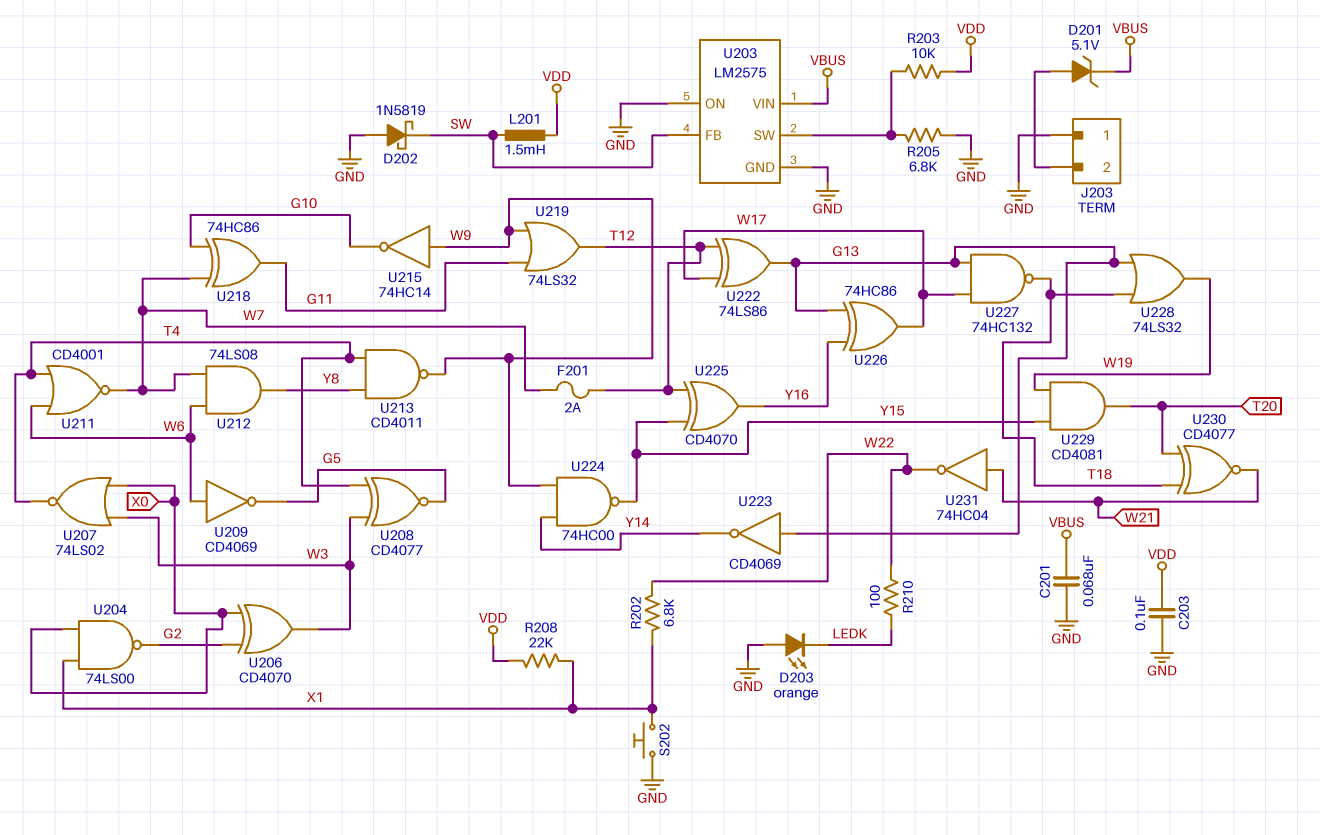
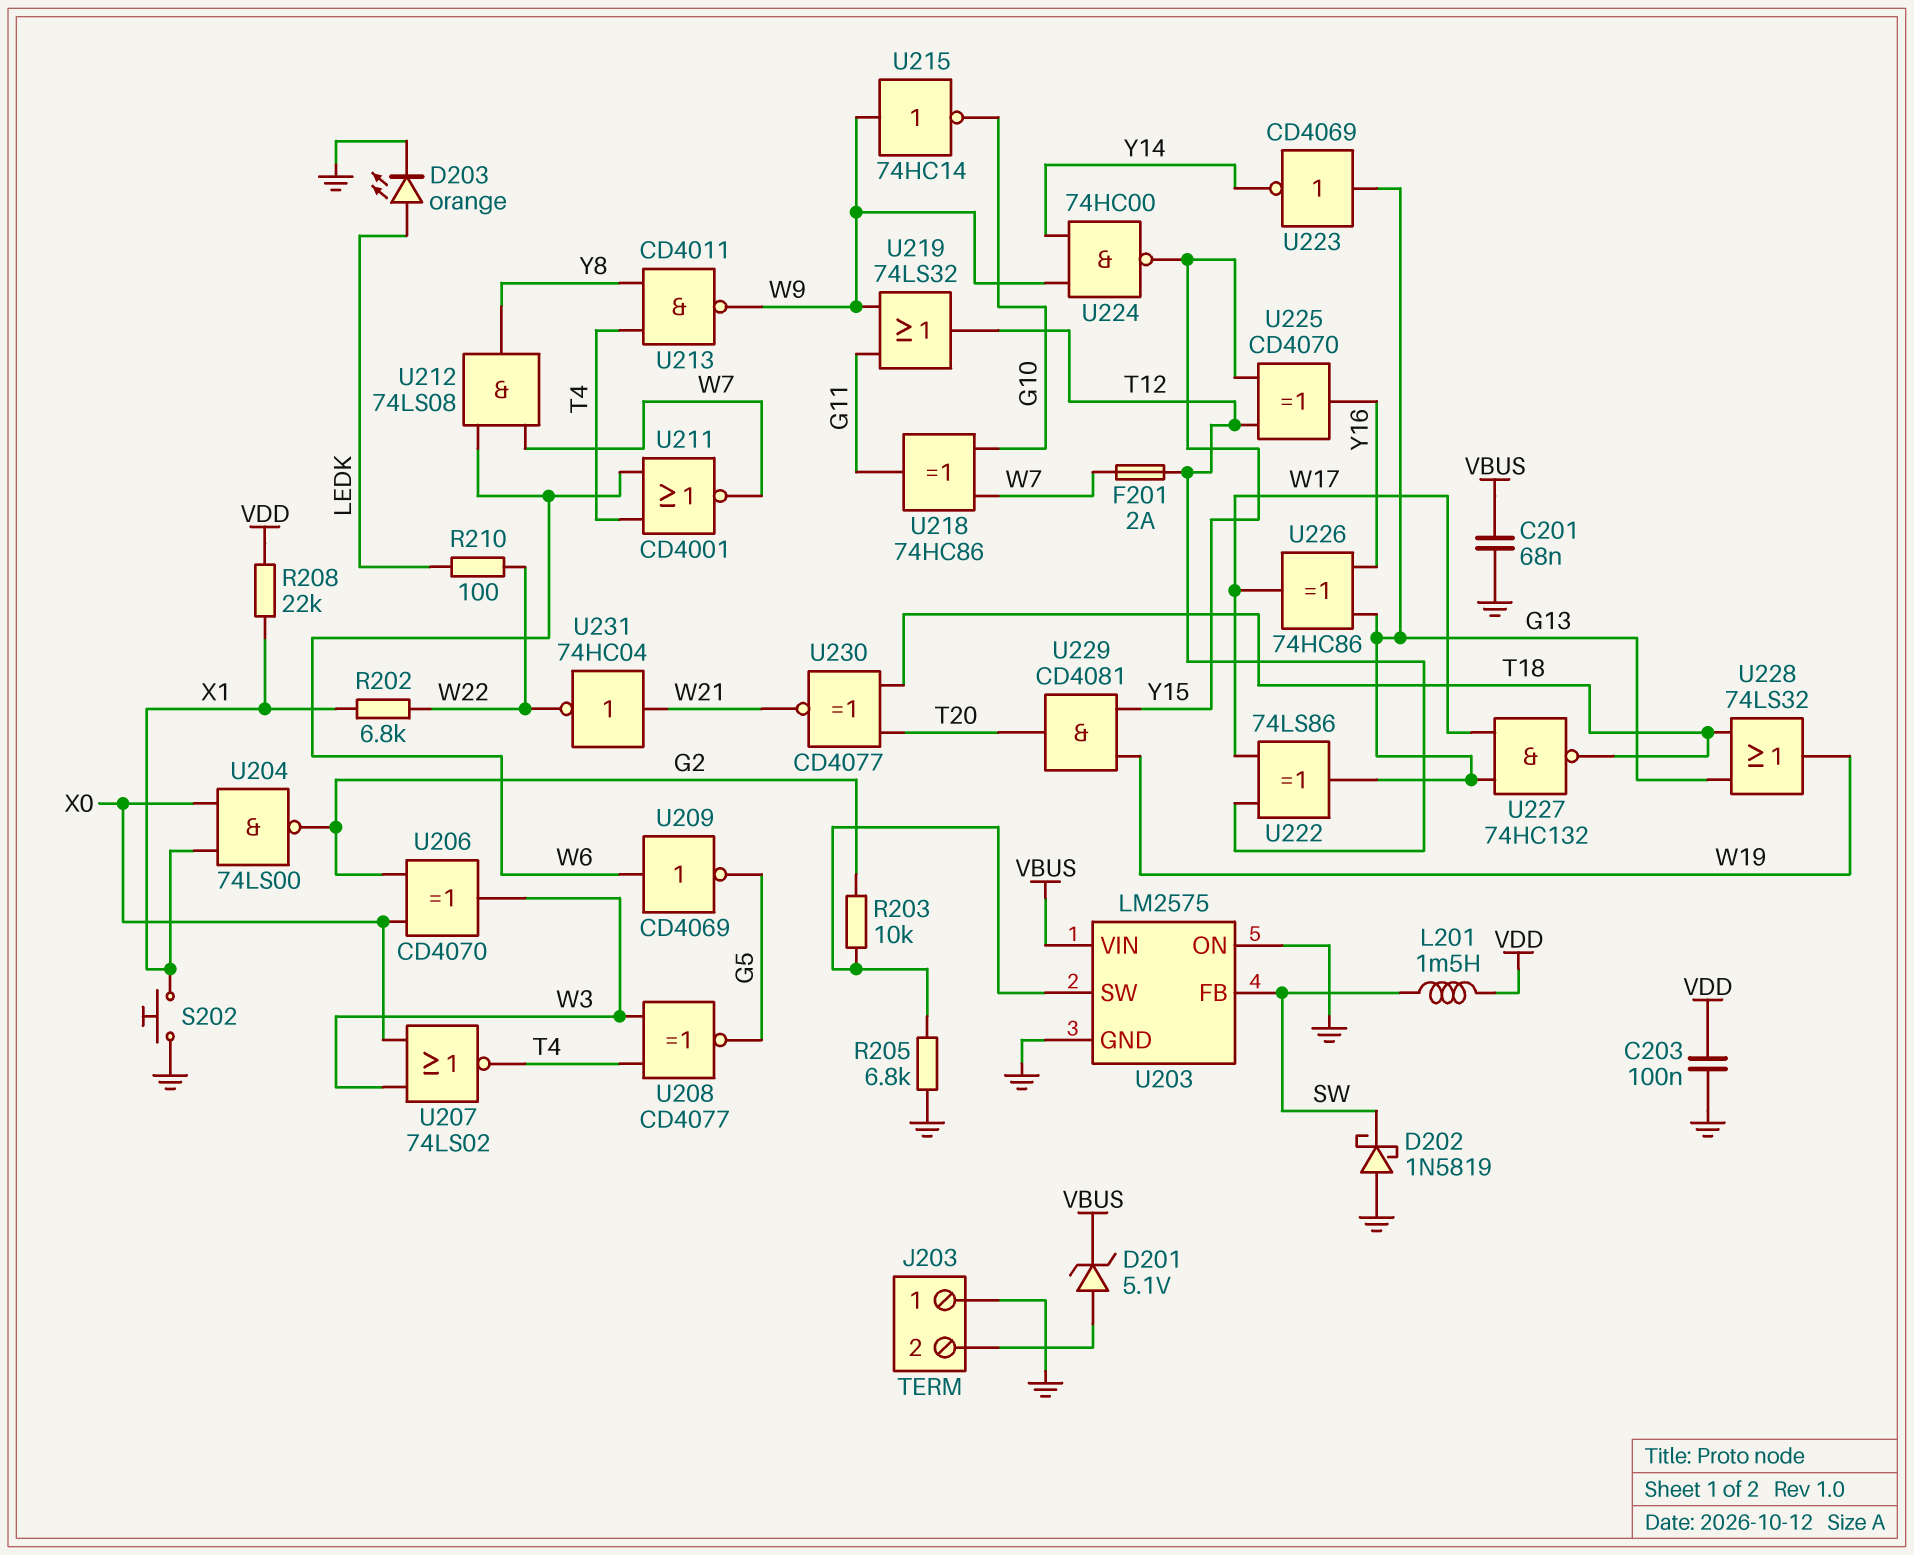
D203: LED orange (A GND, K LEDK) -> LED orange (A LEDK, K GND)
R203: 10k (U203/SW, VDD) -> 10k (G2, U203/SW)

